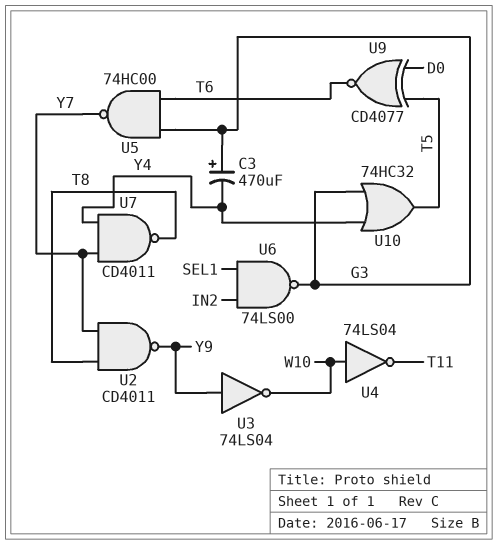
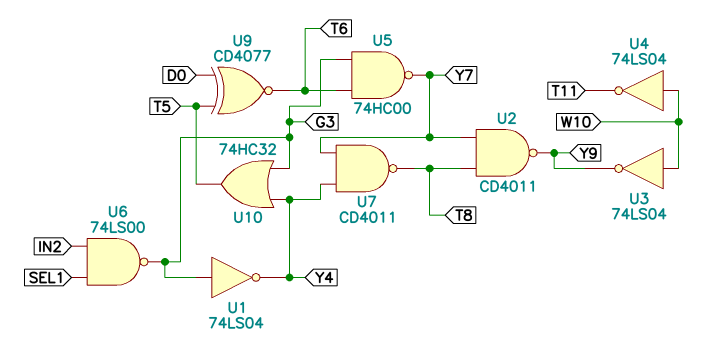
C3: 470uF (plus G3, minus Y4) -> none
U1: none -> NOT 74LS04 (in G3, out Y4)
U3: NOT 74LS04 (in Y9, out W10) -> NOT 74LS04 (in W10, out Y9)

